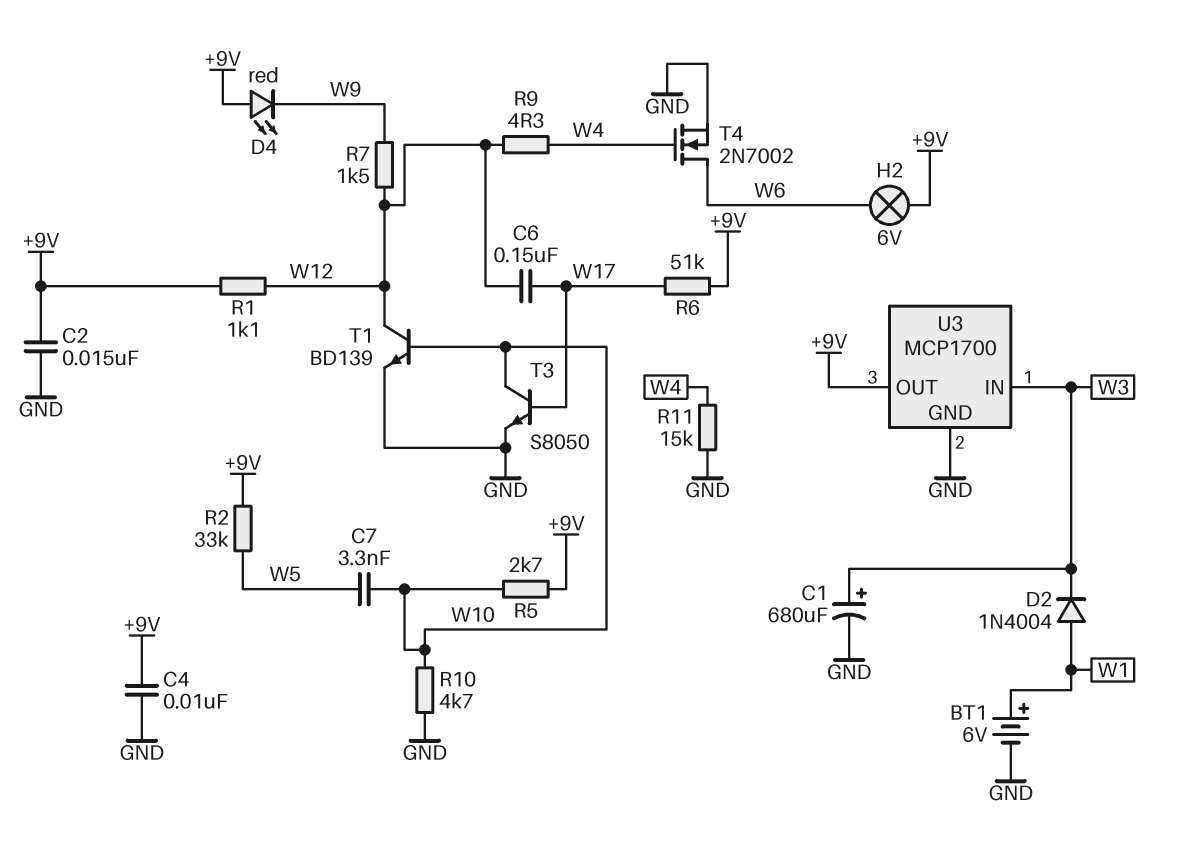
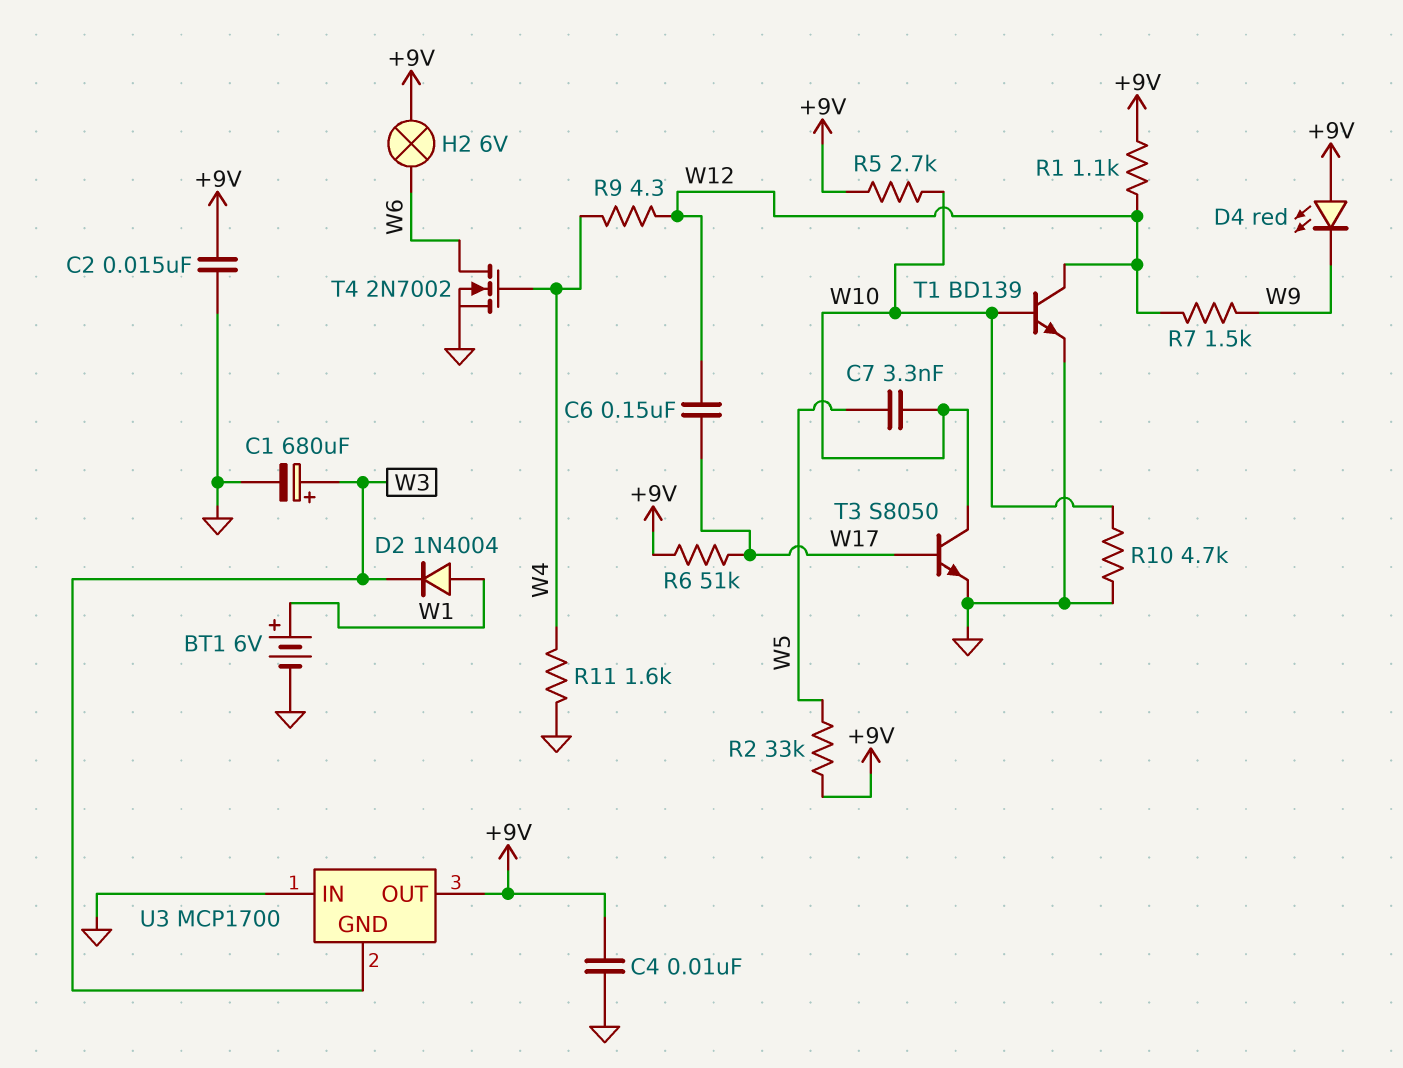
R11: 15k (GND, W4) -> 1.6k (GND, W4)
U3 pin GND: GND -> W3
U3 pin IN: W3 -> GND

